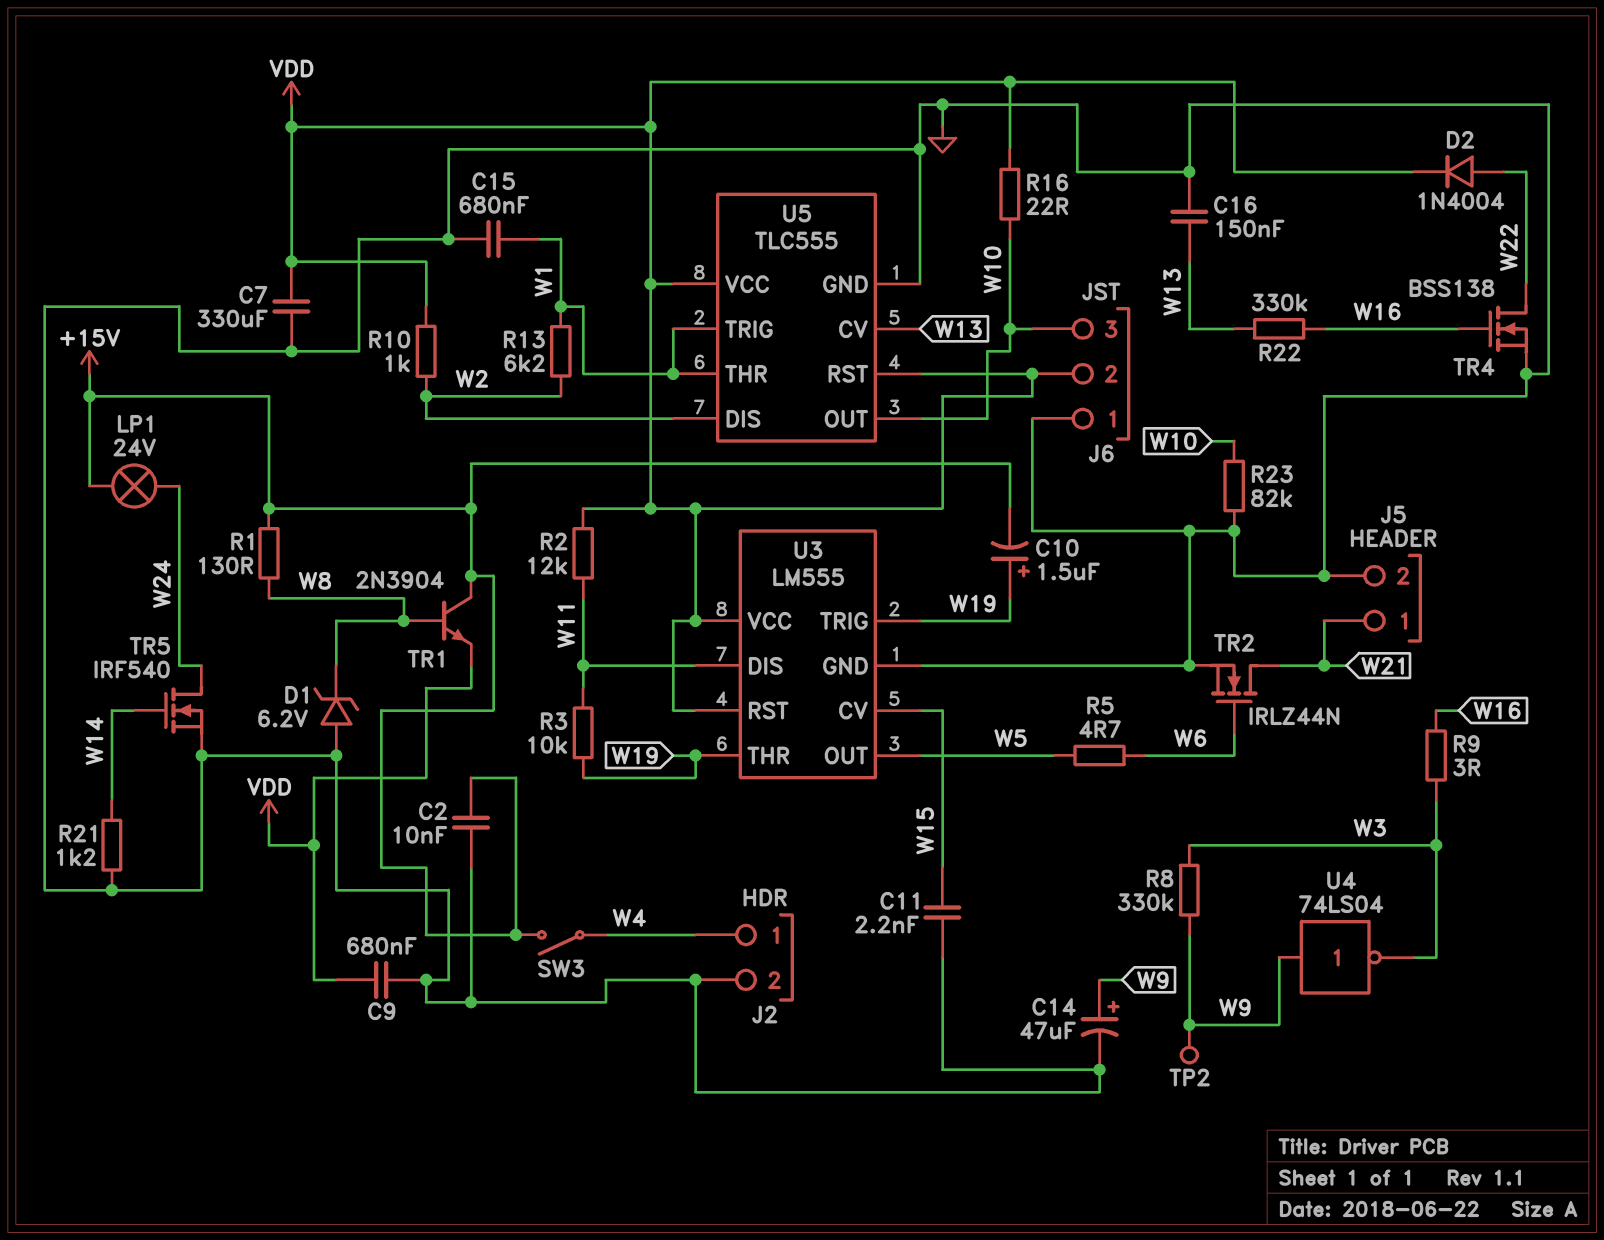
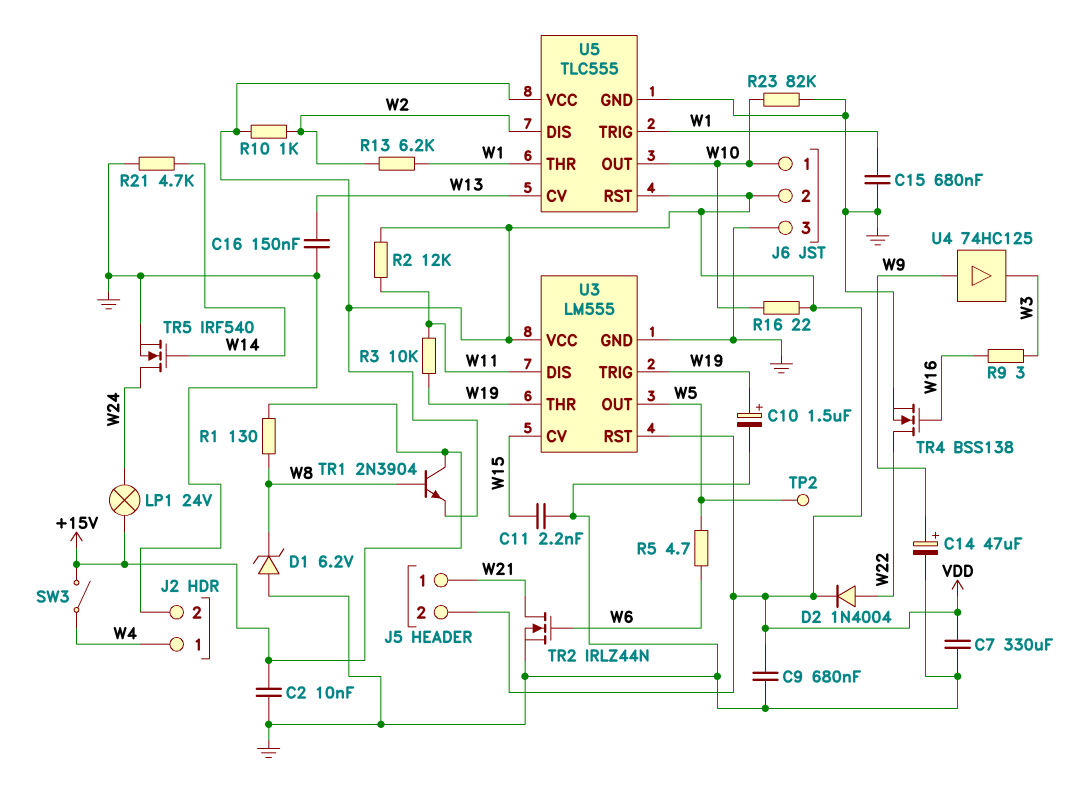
C10: 1.5uF (plus W19, minus +15V) -> 1.5uF (plus W19, minus GND)
J5 pin 2: GND -> VDD
J6 pin 1: GND -> W10
J6 pin 3: W10 -> GND
R8: 330k (W3, W9) -> none
R21: 1.2k (GND, W14) -> 4.7k (GND, W14)
R22: 330k (W13, W16) -> none
TP2: test point (W9) -> test point (W5)
U4: NOT 74LS04 (in W9, out W3) -> buffer 74HC125 (in W9, out W3)

